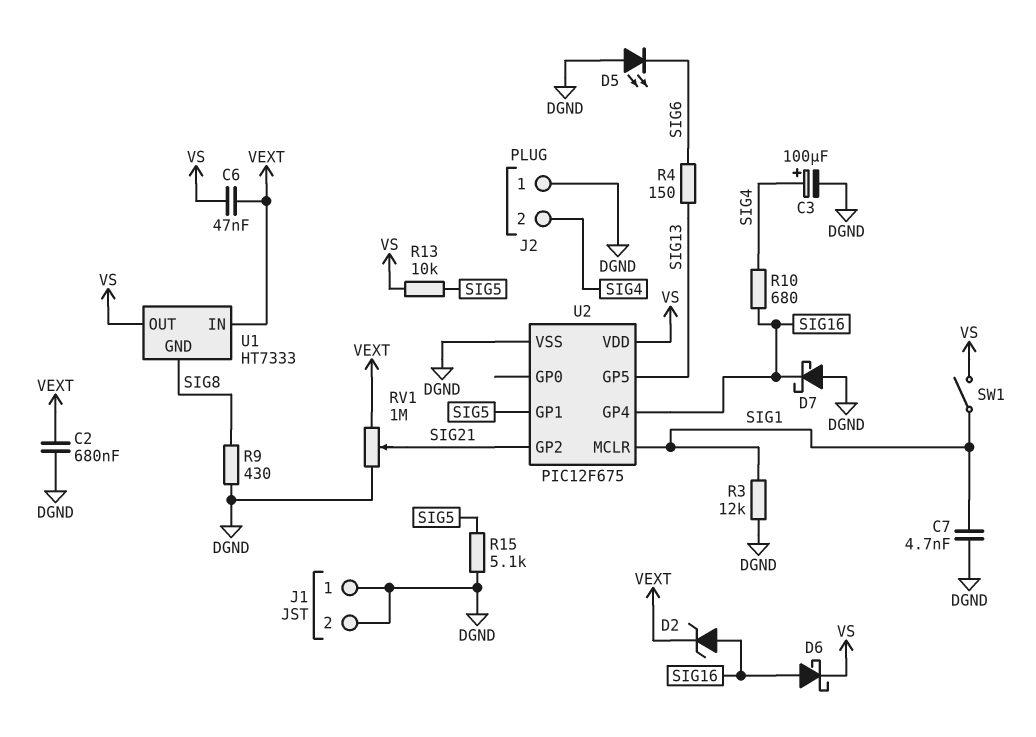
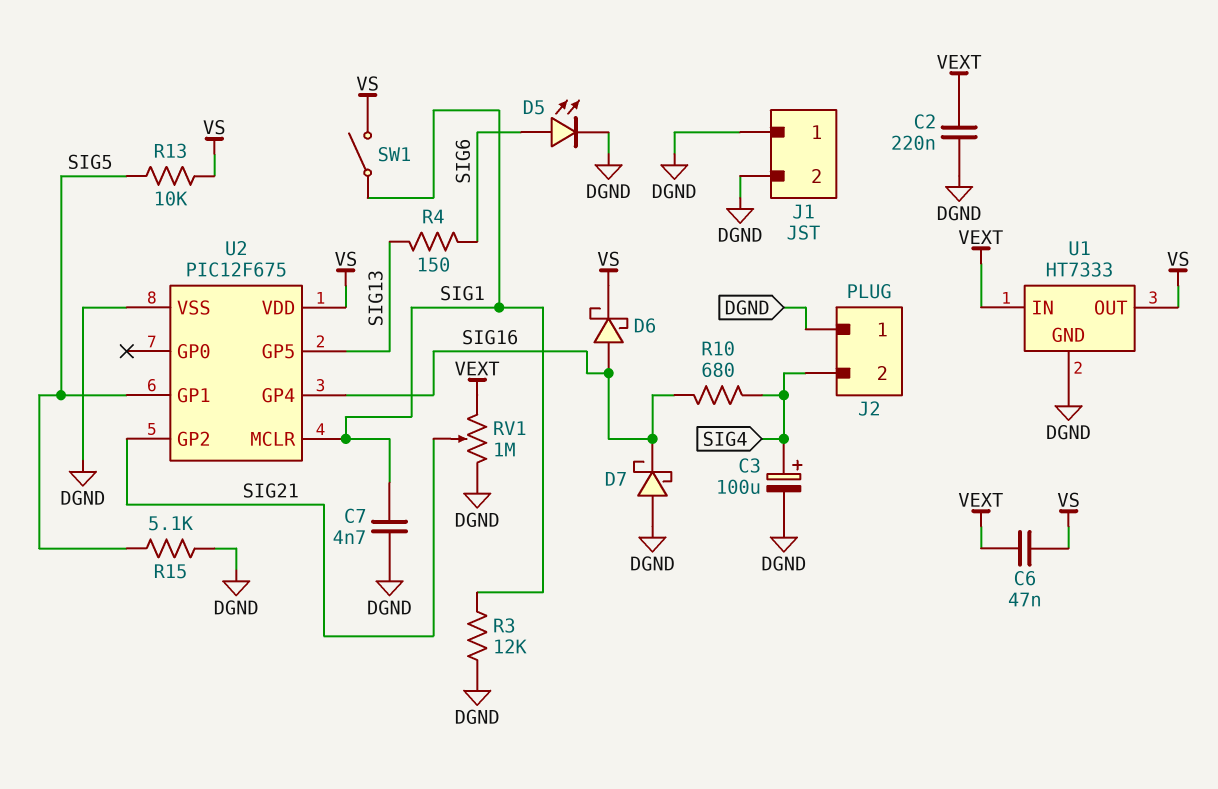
C2: 680nF (DGND, VEXT) -> 220nF (DGND, VEXT)
D2: zener (A SIG16, K VEXT) -> none
D5: LED (A DGND, K SIG6) -> LED (A SIG6, K DGND)
R9: 430 (DGND, SIG8) -> none
U1 pin GND: SIG8 -> DGND

